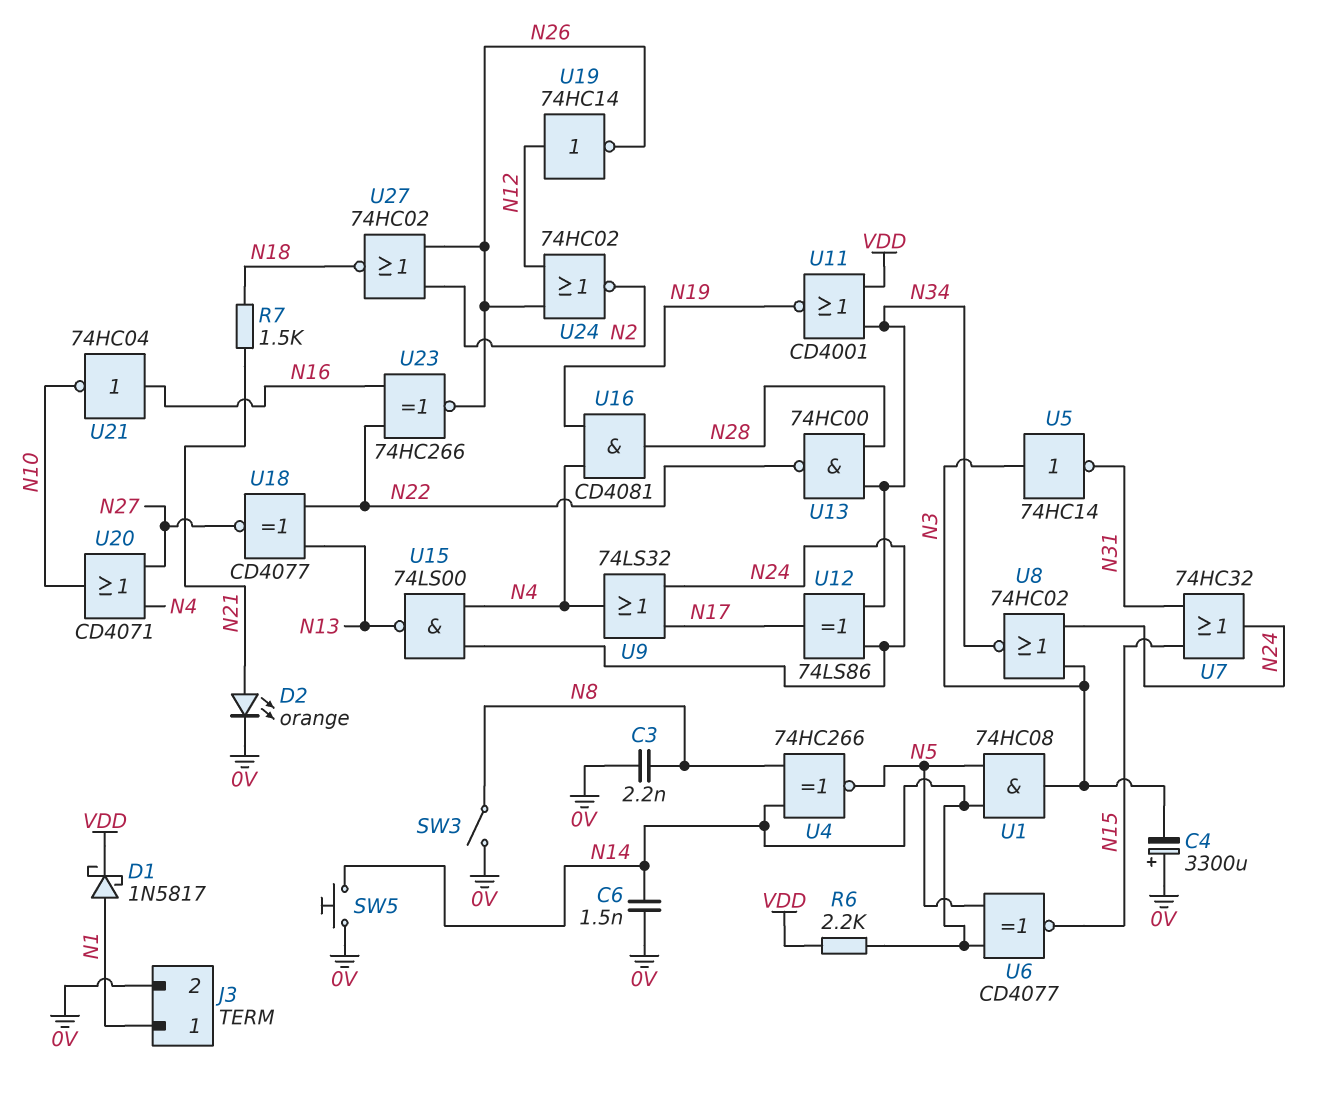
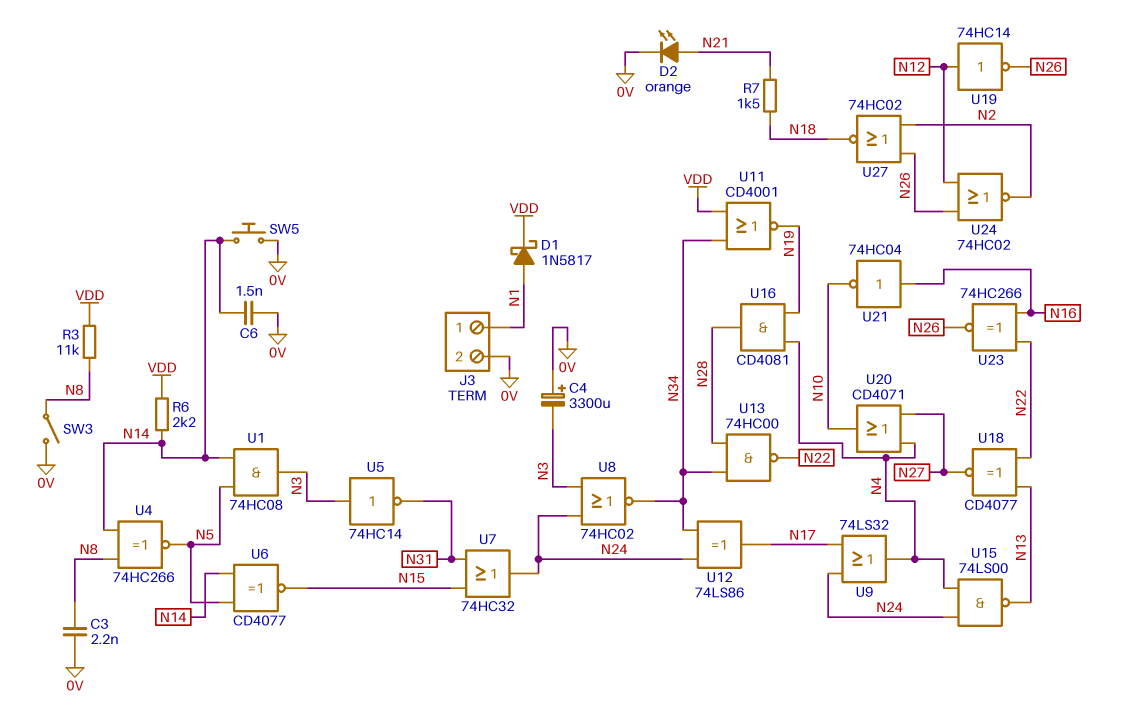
R3: none -> 11k (N8, VDD)

